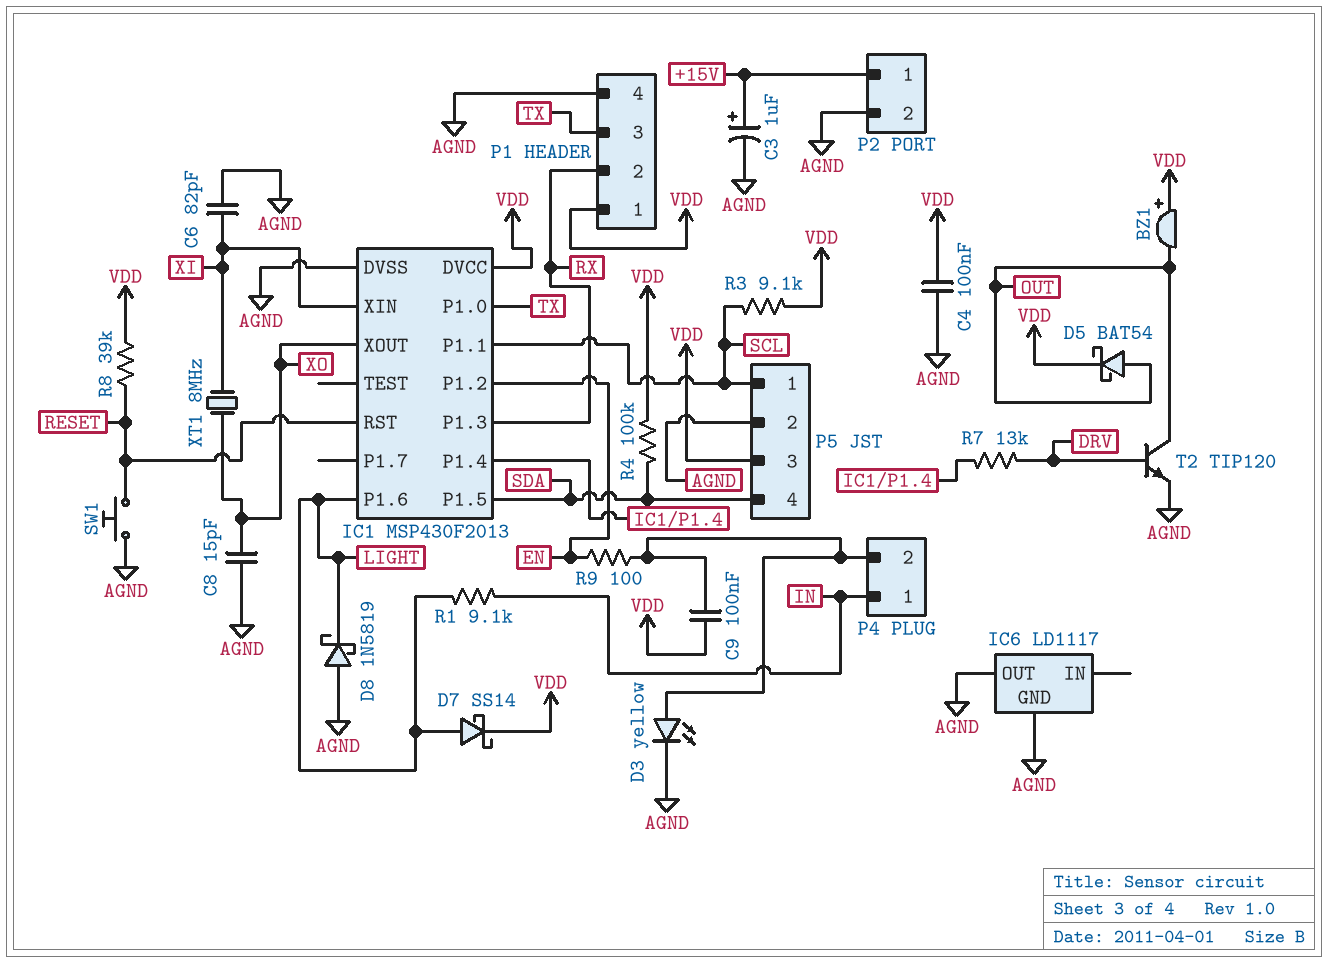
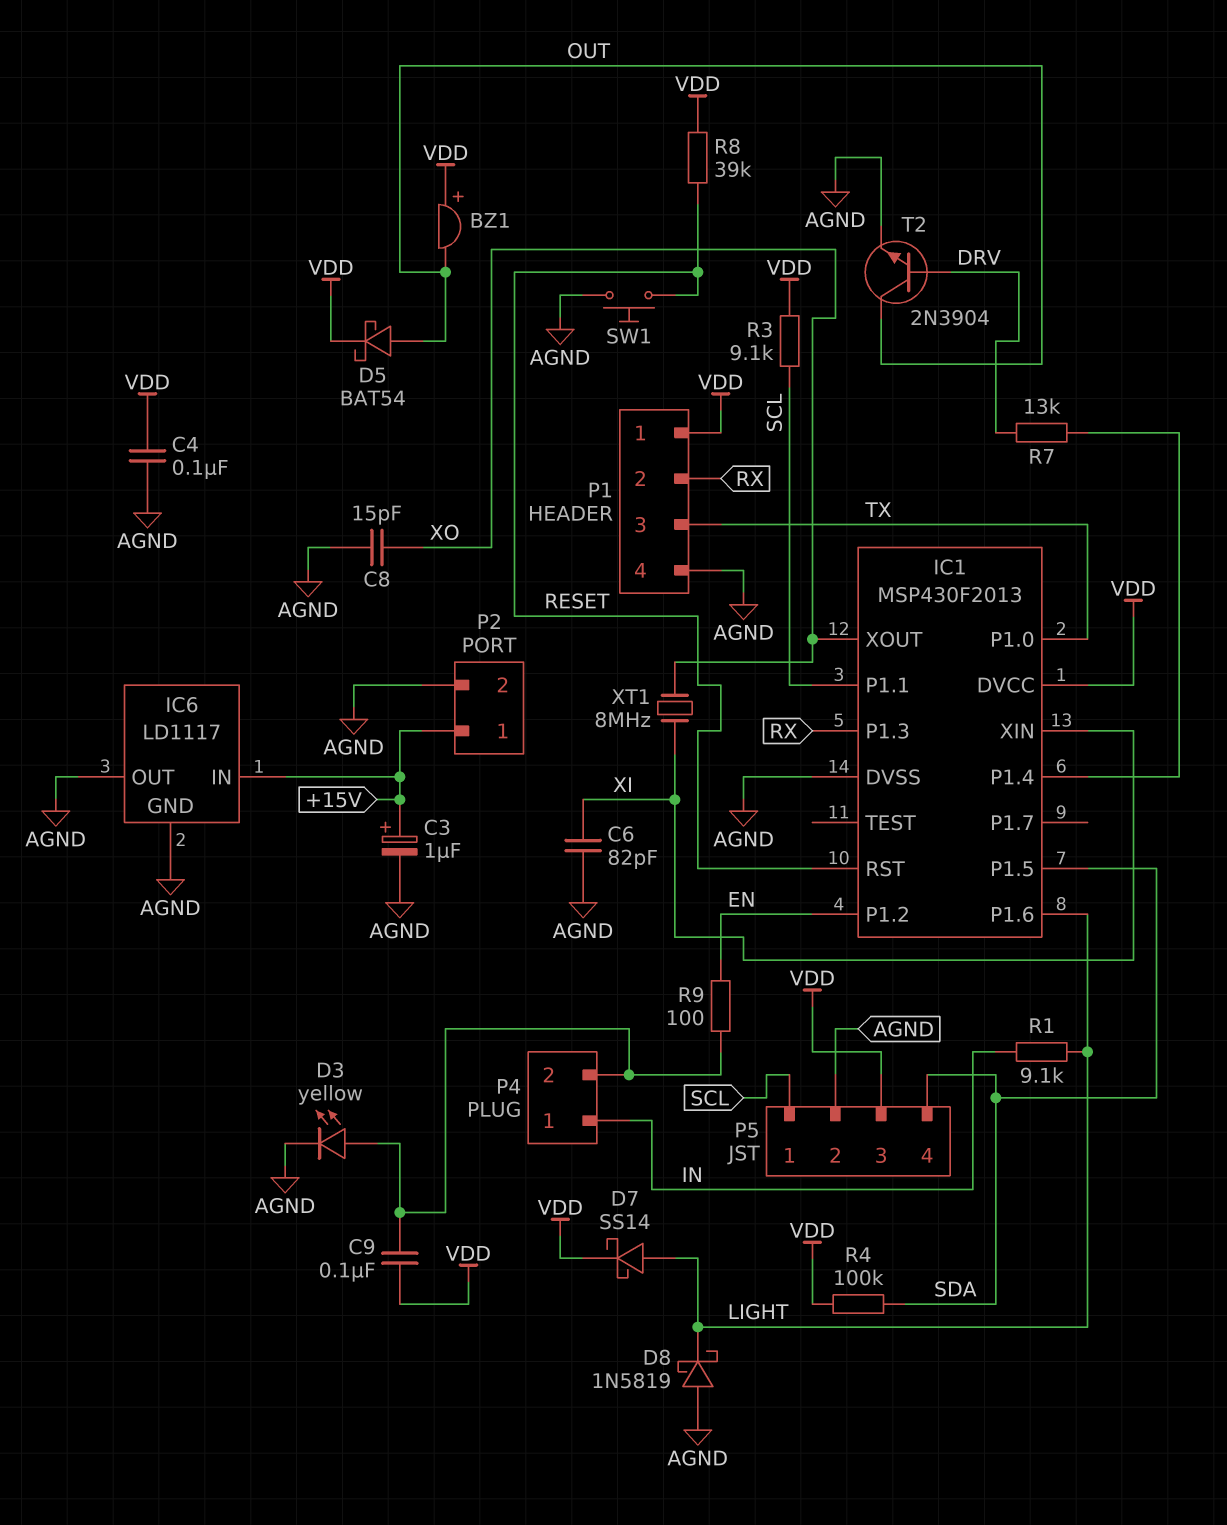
IC6 pin IN: none -> +15V
T2: NPN TIP120 (B DRV, C OUT, E AGND) -> NPN 2N3904 (B DRV, C OUT, E AGND)

